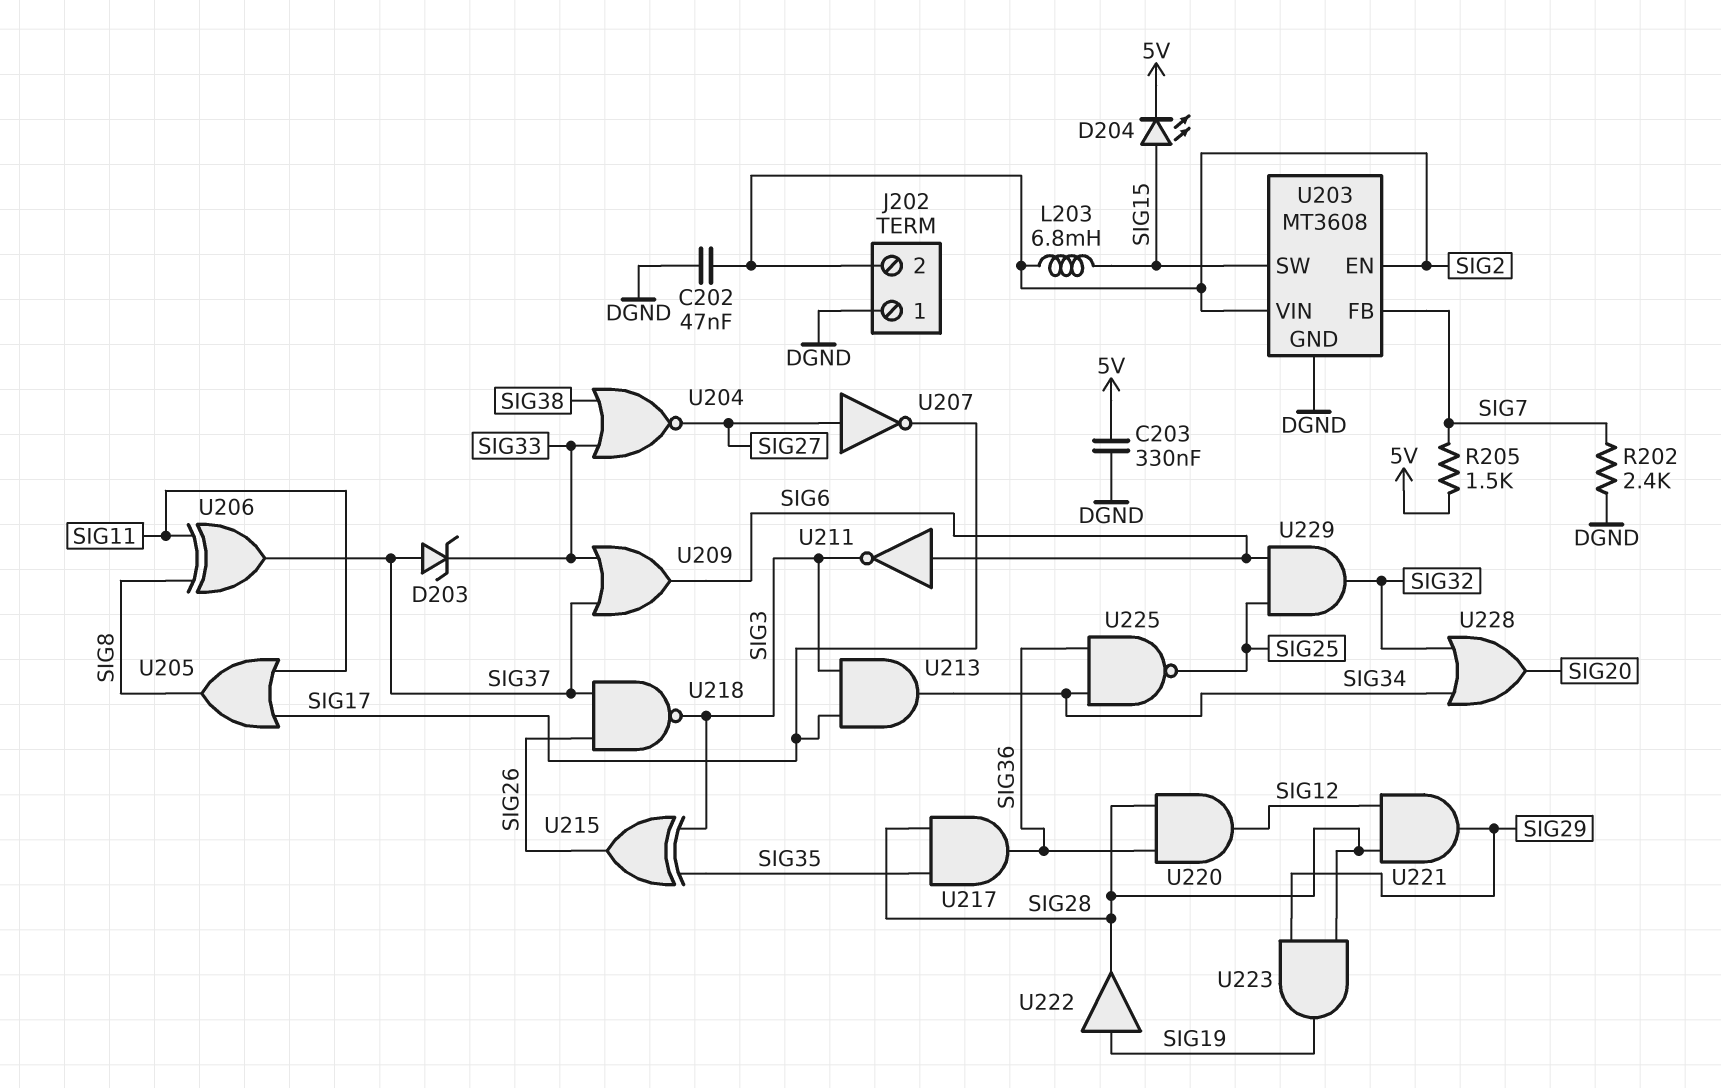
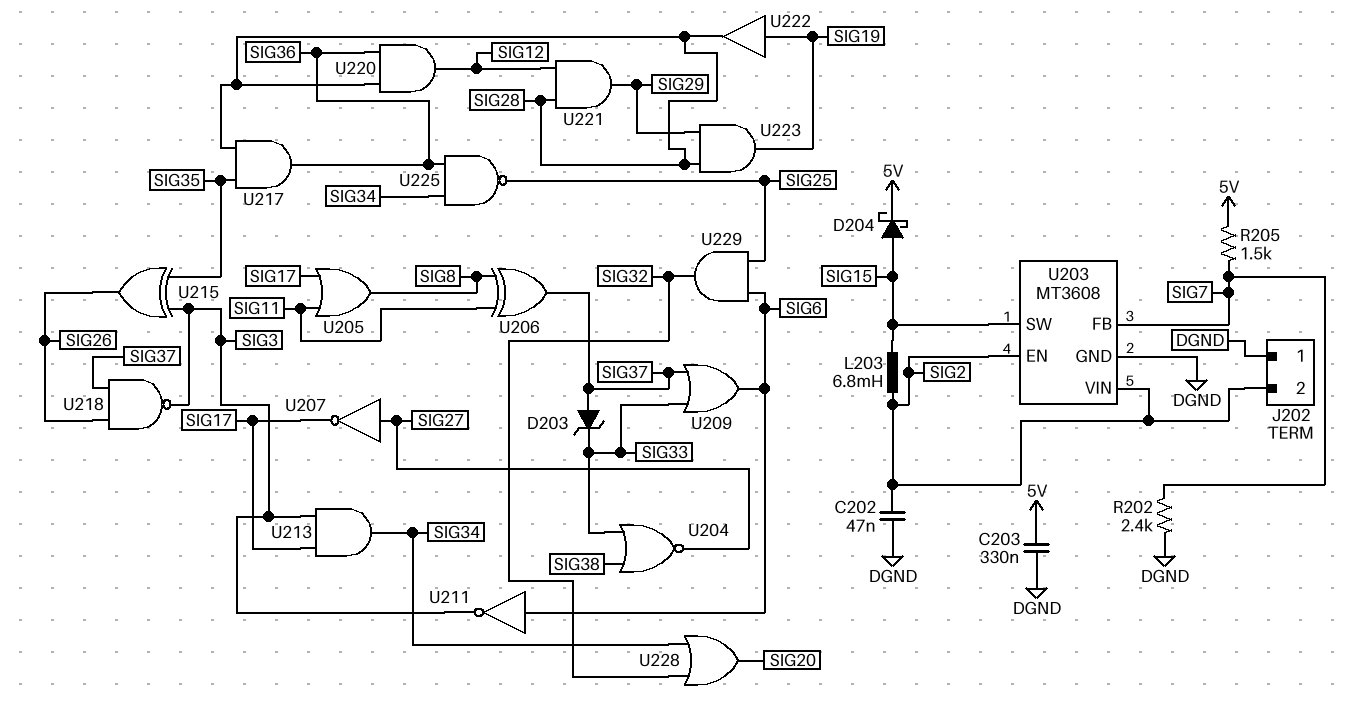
D204: LED (A SIG15, K 5V) -> schottky (A SIG15, K 5V)

